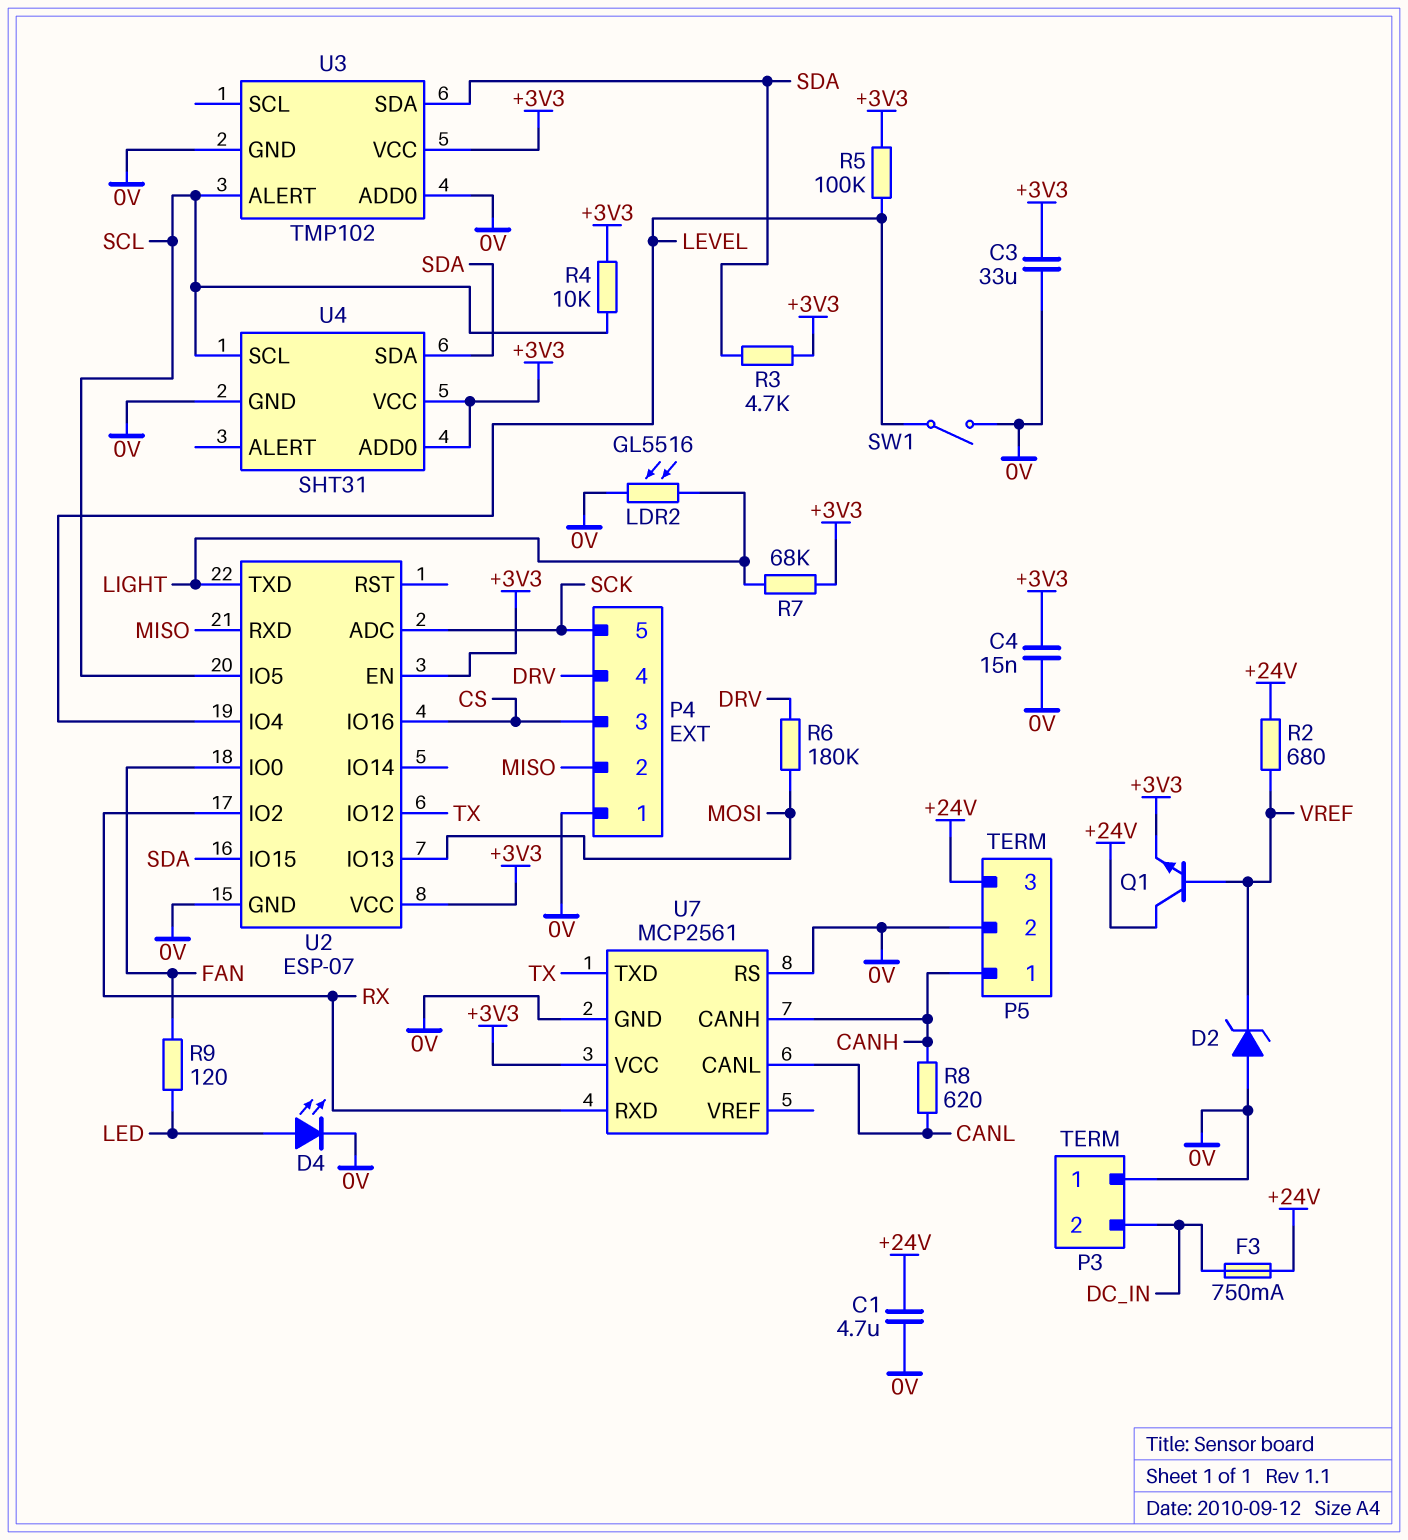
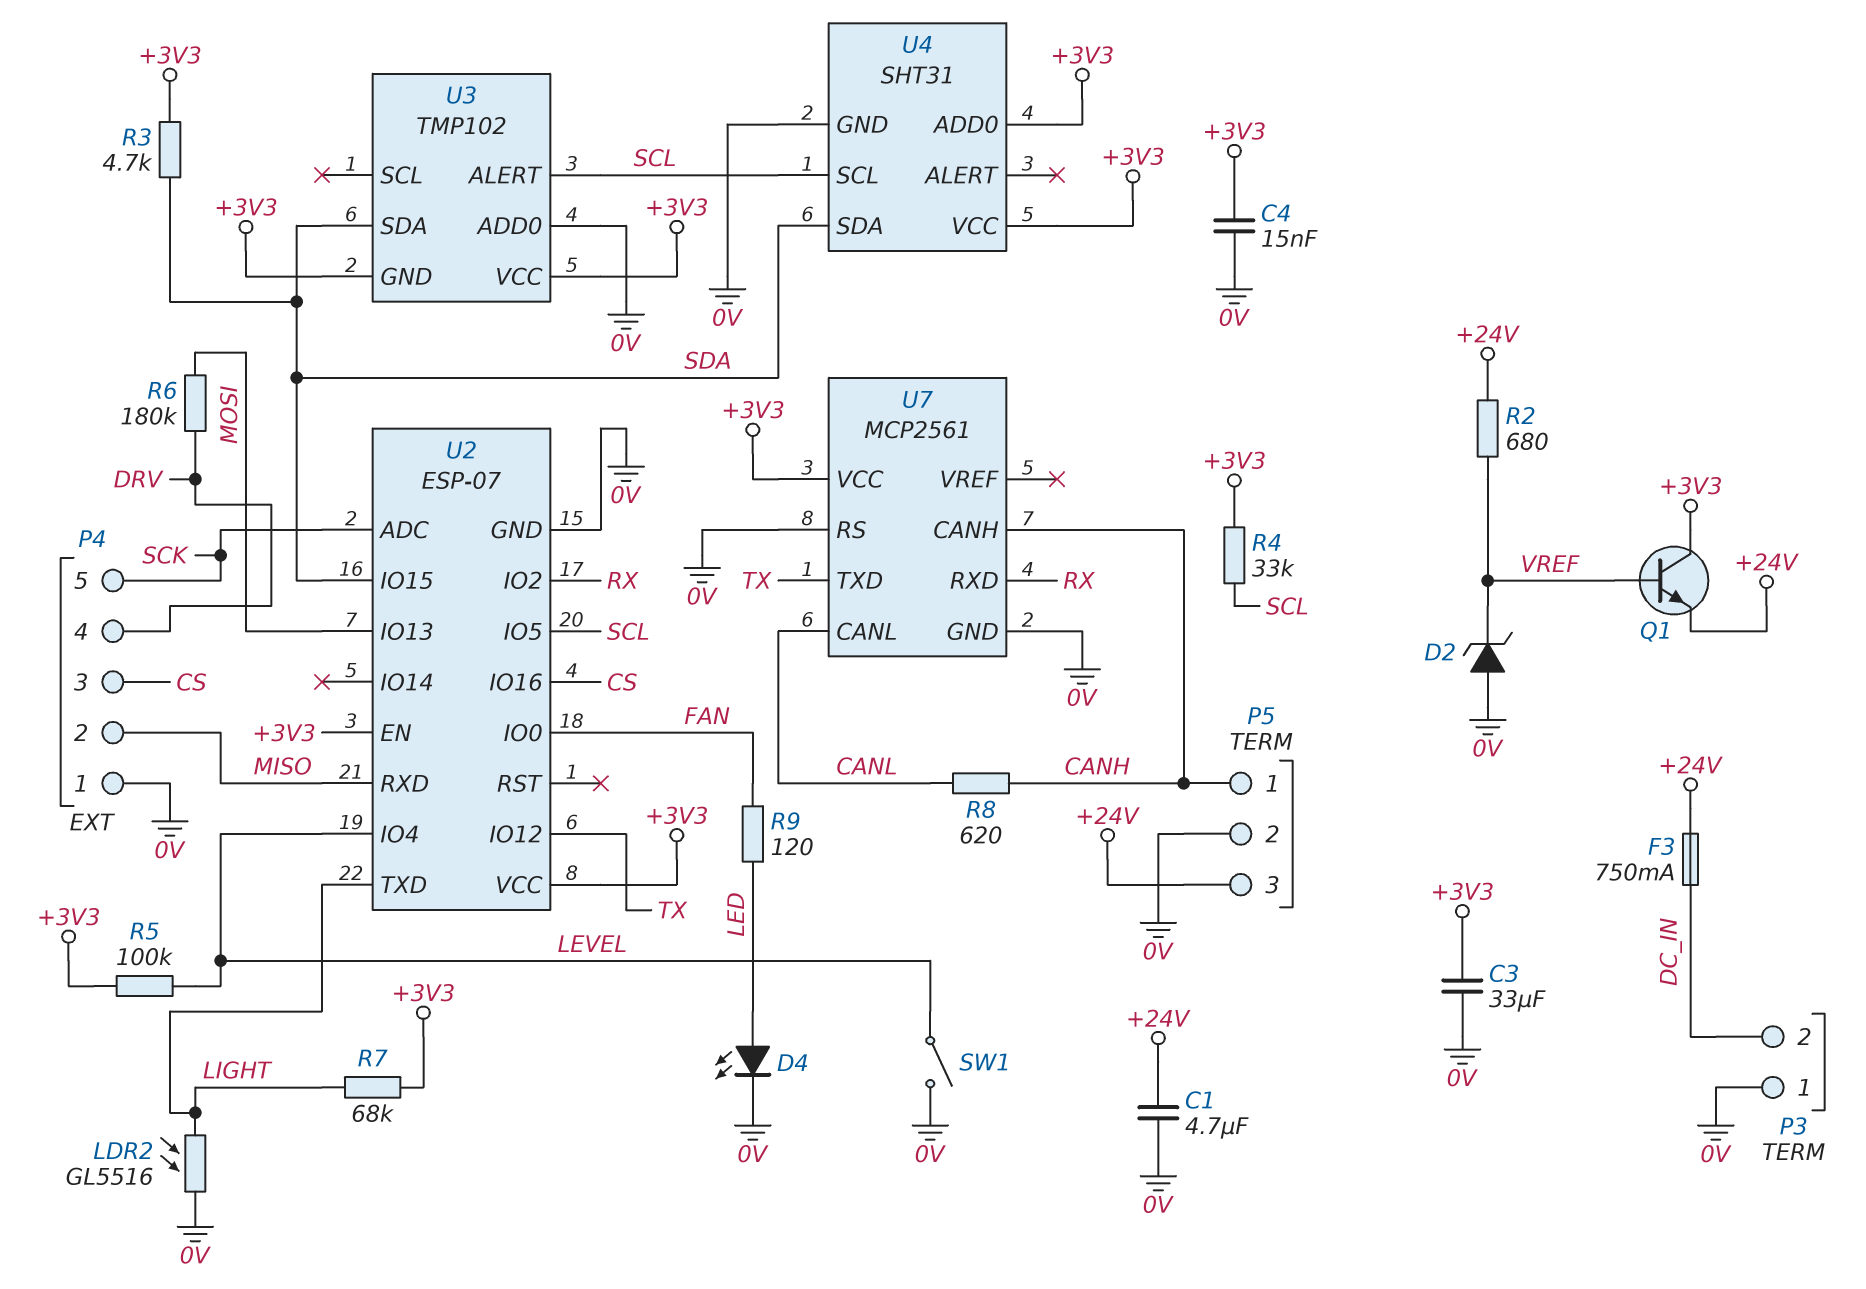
Q1: NPN (B VREF, C +24V, E +3V3) -> NPN (B VREF, C +3V3, E +24V)
R4: 10k (+3V3, SCL) -> 33k (+3V3, SCL)
U3 pin GND: 0V -> +3V3

